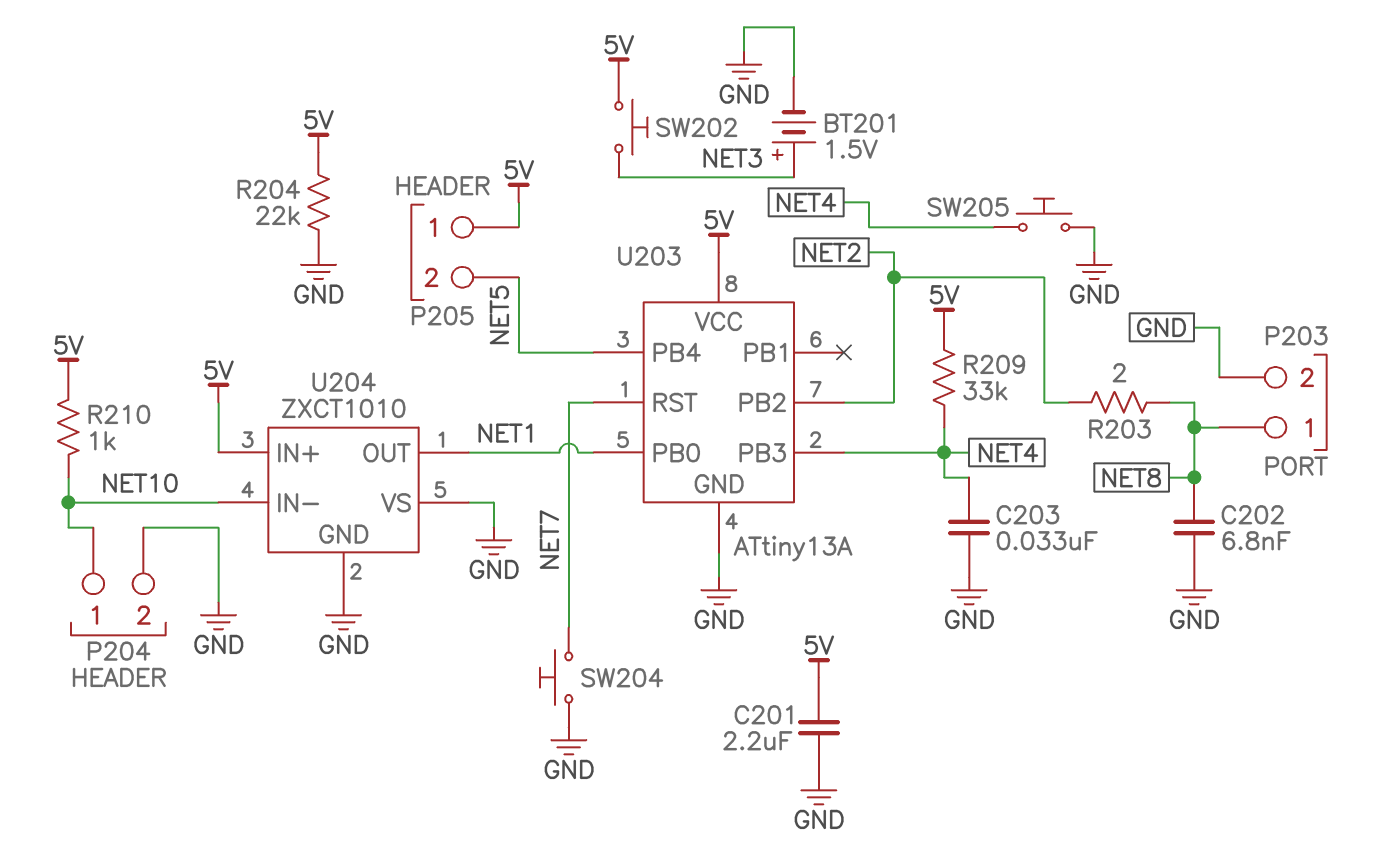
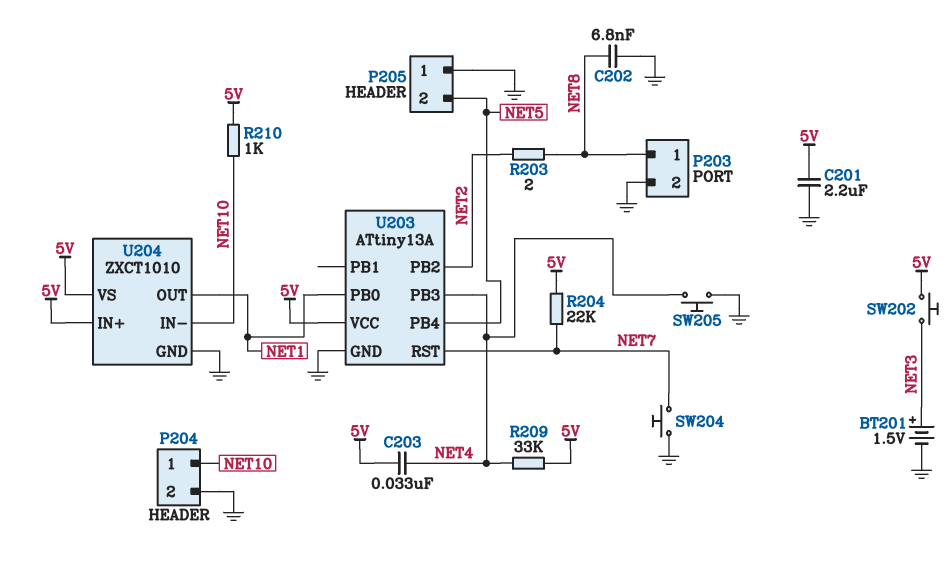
C203: 33nF (GND, NET4) -> 33nF (5V, NET4)
P205 pin 1: 5V -> GND
R204: 22k (5V, GND) -> 22k (5V, NET7)
U204 pin VS: GND -> 5V

